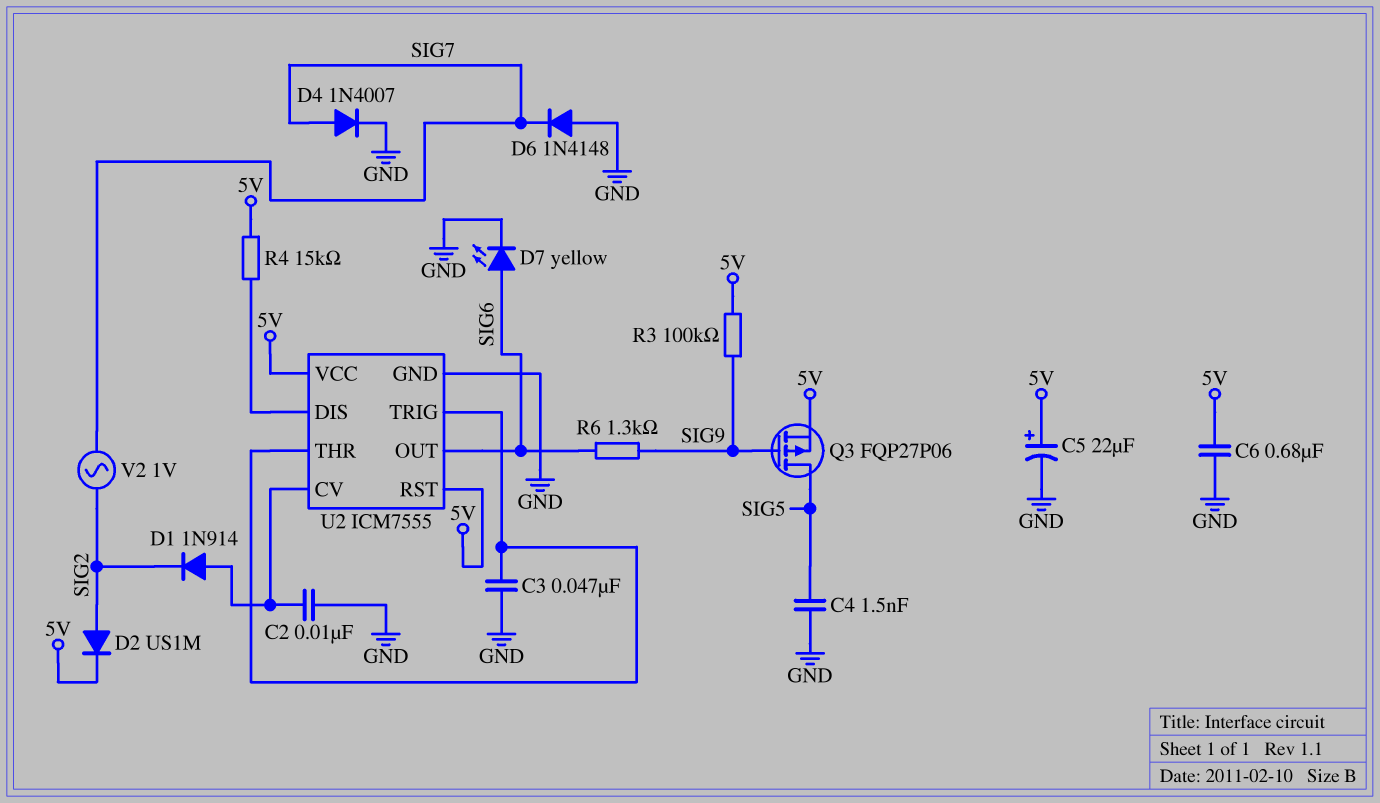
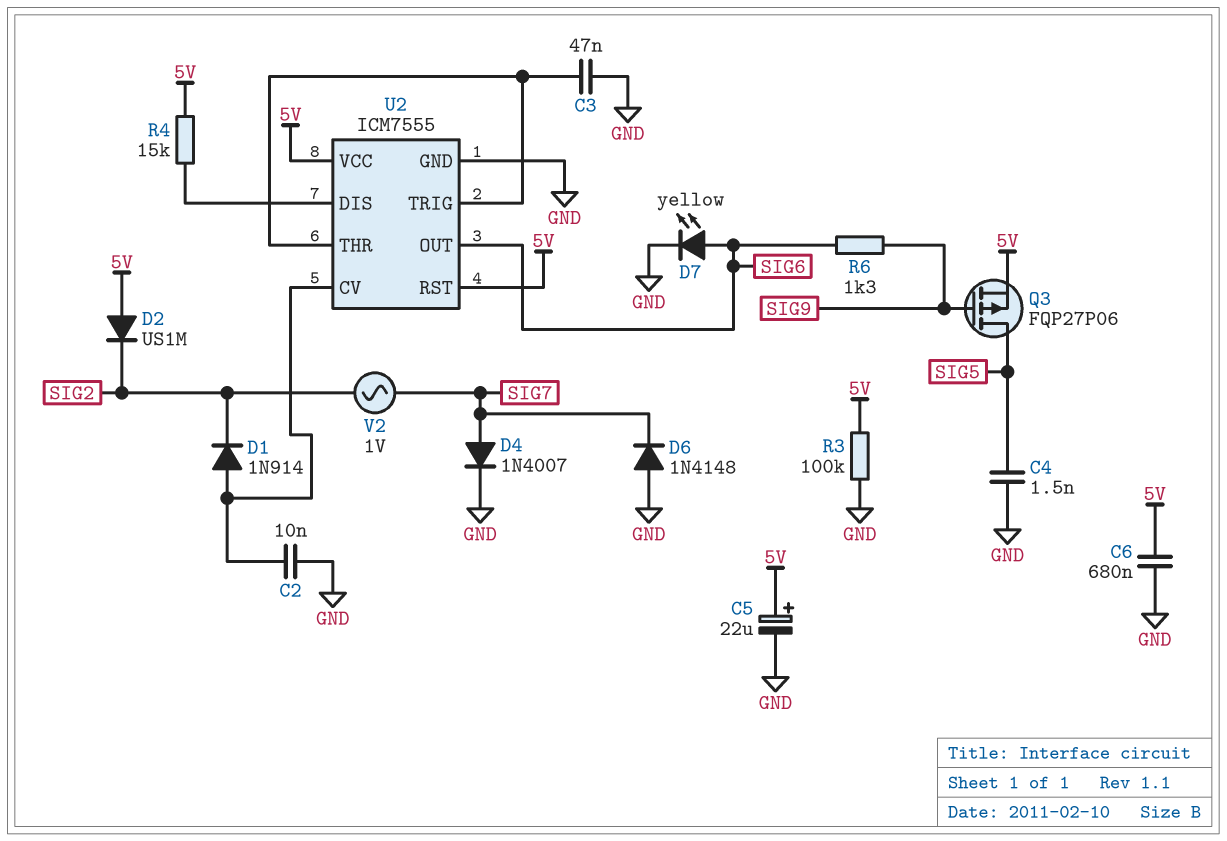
D2: diode US1M (A SIG2, K 5V) -> diode US1M (A 5V, K SIG2)
R3: 100k (5V, SIG9) -> 100k (5V, GND)

